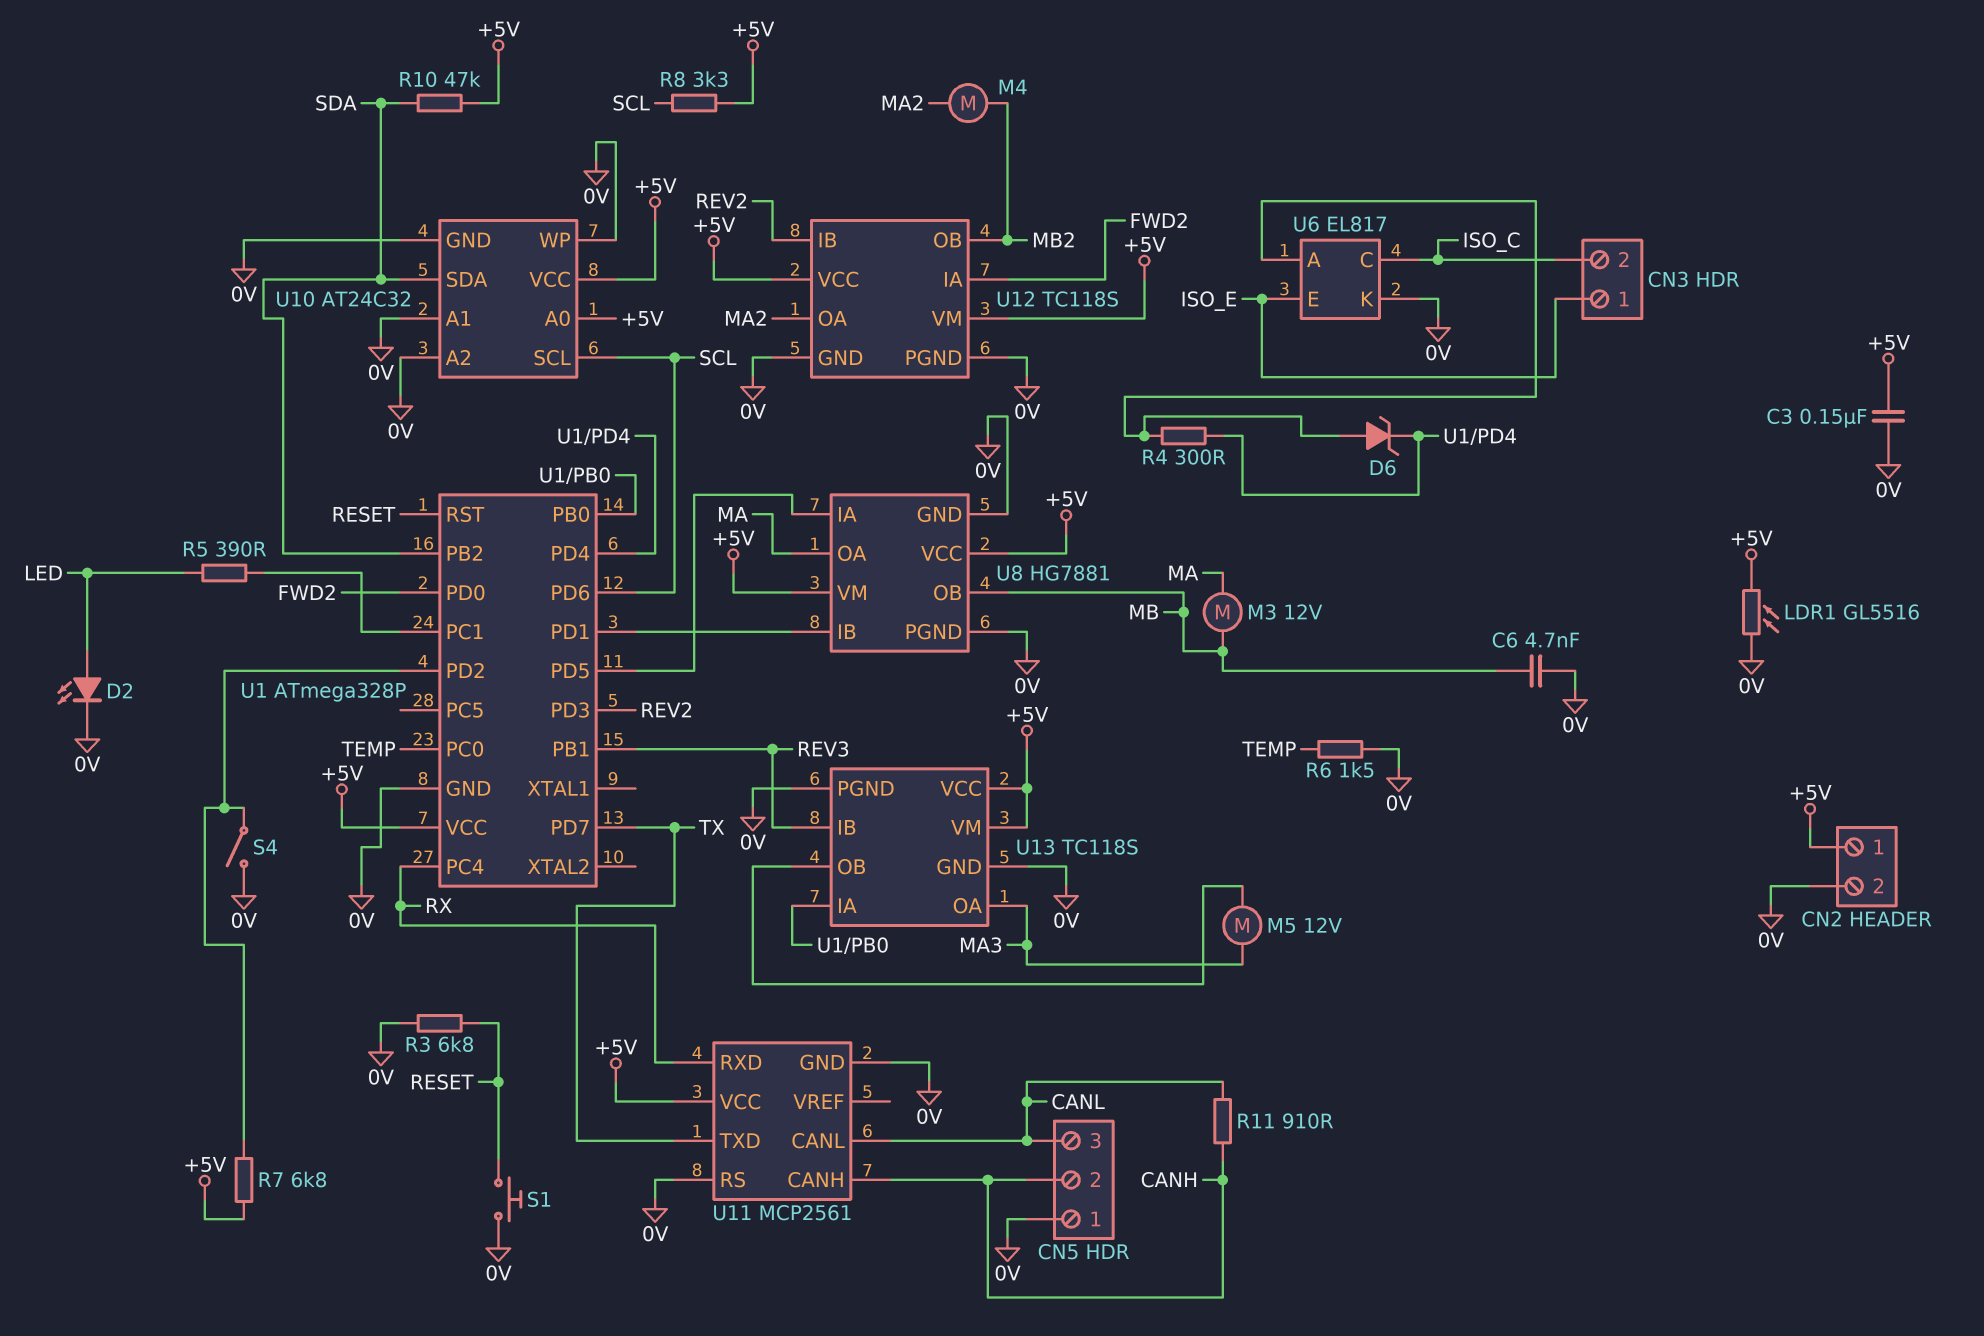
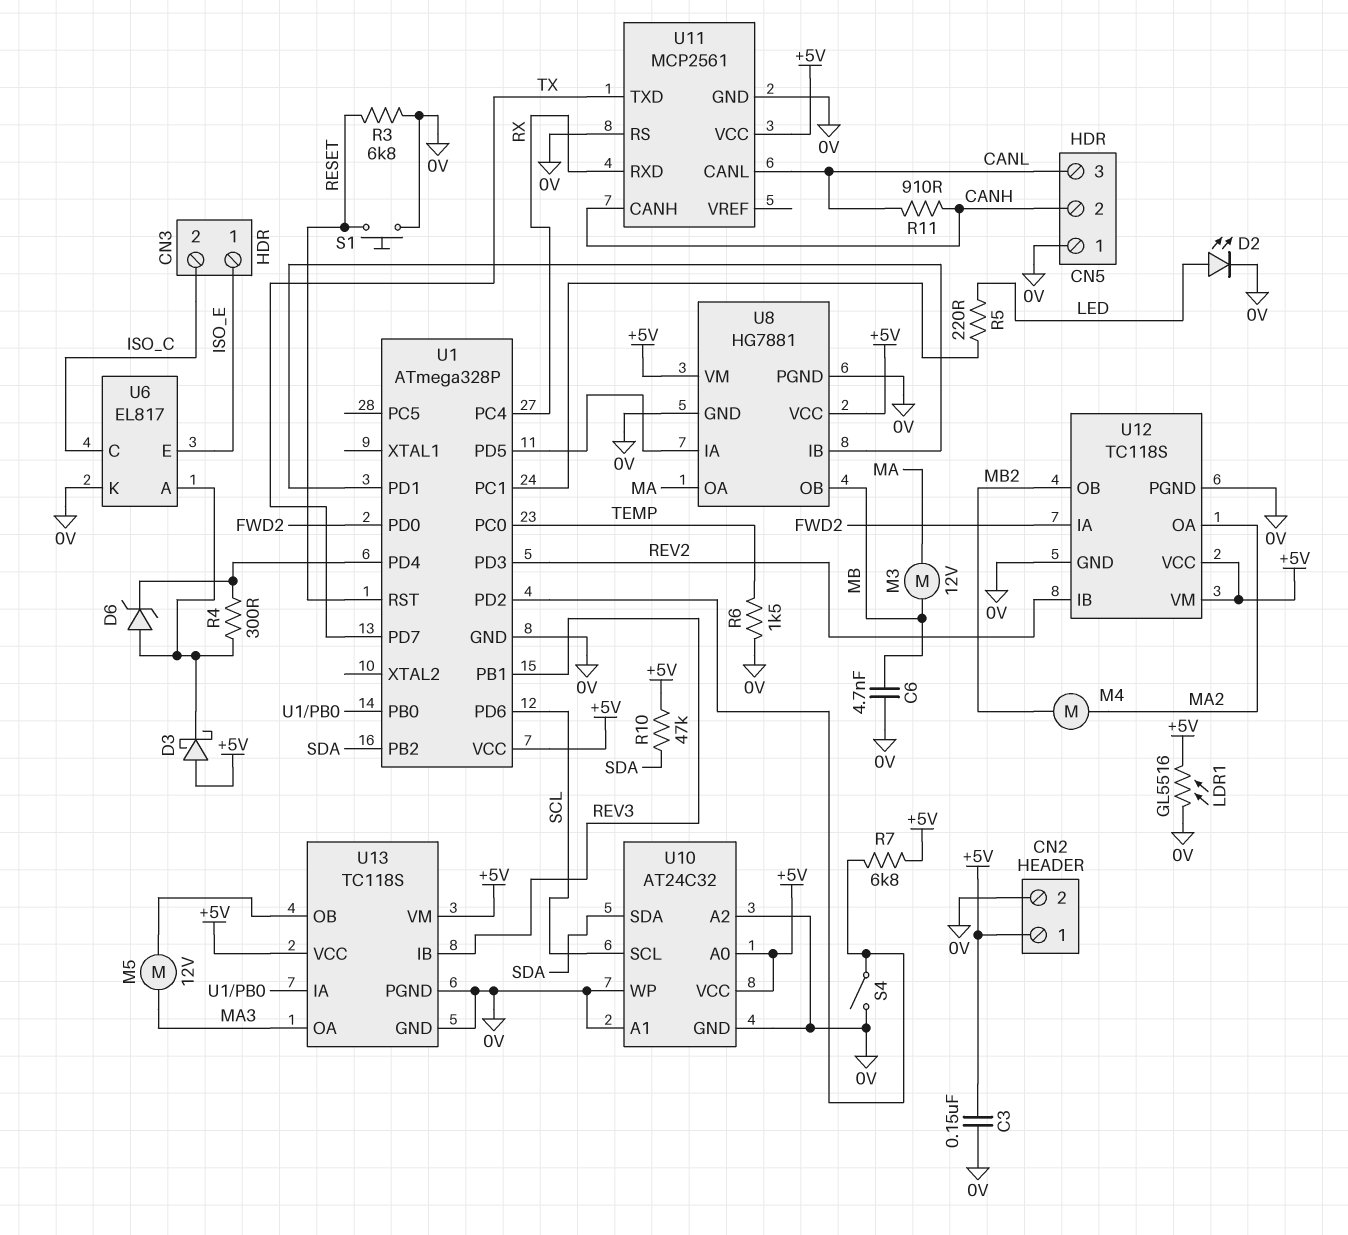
D3: none -> schottky (A +5V, K U6/A)
R5: 390 (LED, U1/PC1) -> 220 (LED, U1/PC1)
R8: 3.3k (+5V, SCL) -> none

